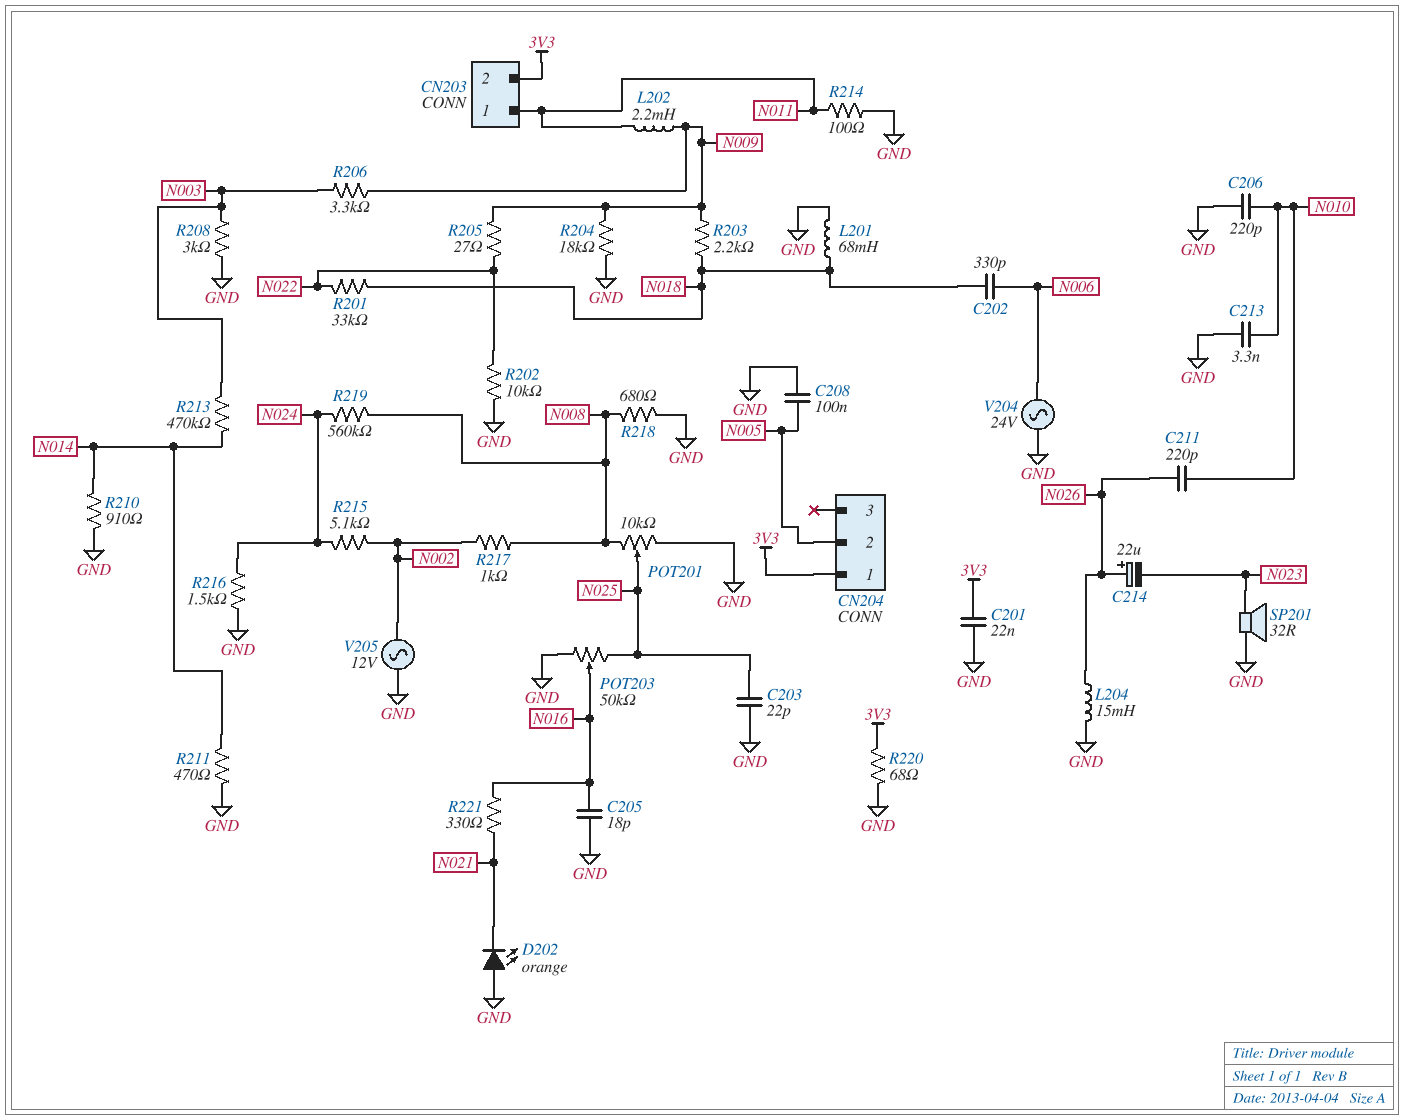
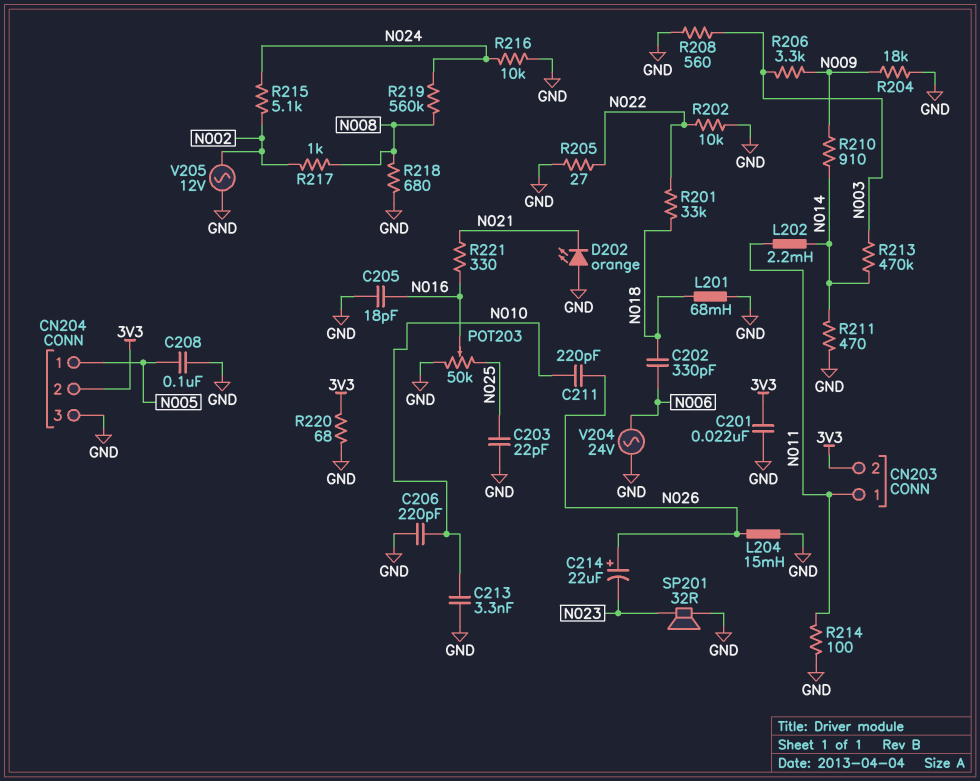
CN204 pin 1: 3V3 -> N005
CN204 pin 2: N005 -> 3V3
CN204 pin 3: none -> GND
L202: 2.2mH (N009, N011) -> 2.2mH (N011, N014)
POT201: 10k (GND, N008, wiper N025) -> none
R203: 2.2k (N009, N018) -> none
R205: 27 (N009, N022) -> 27 (GND, N022)
R208: 3k (GND, N003) -> 560 (GND, N003)
R210: 910 (GND, N014) -> 910 (N009, N014)
R216: 1.5k (GND, N024) -> 10k (GND, N024)

